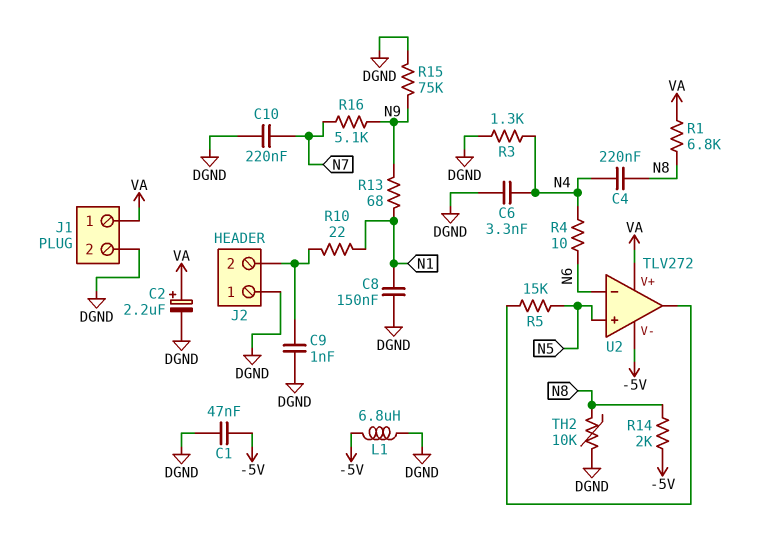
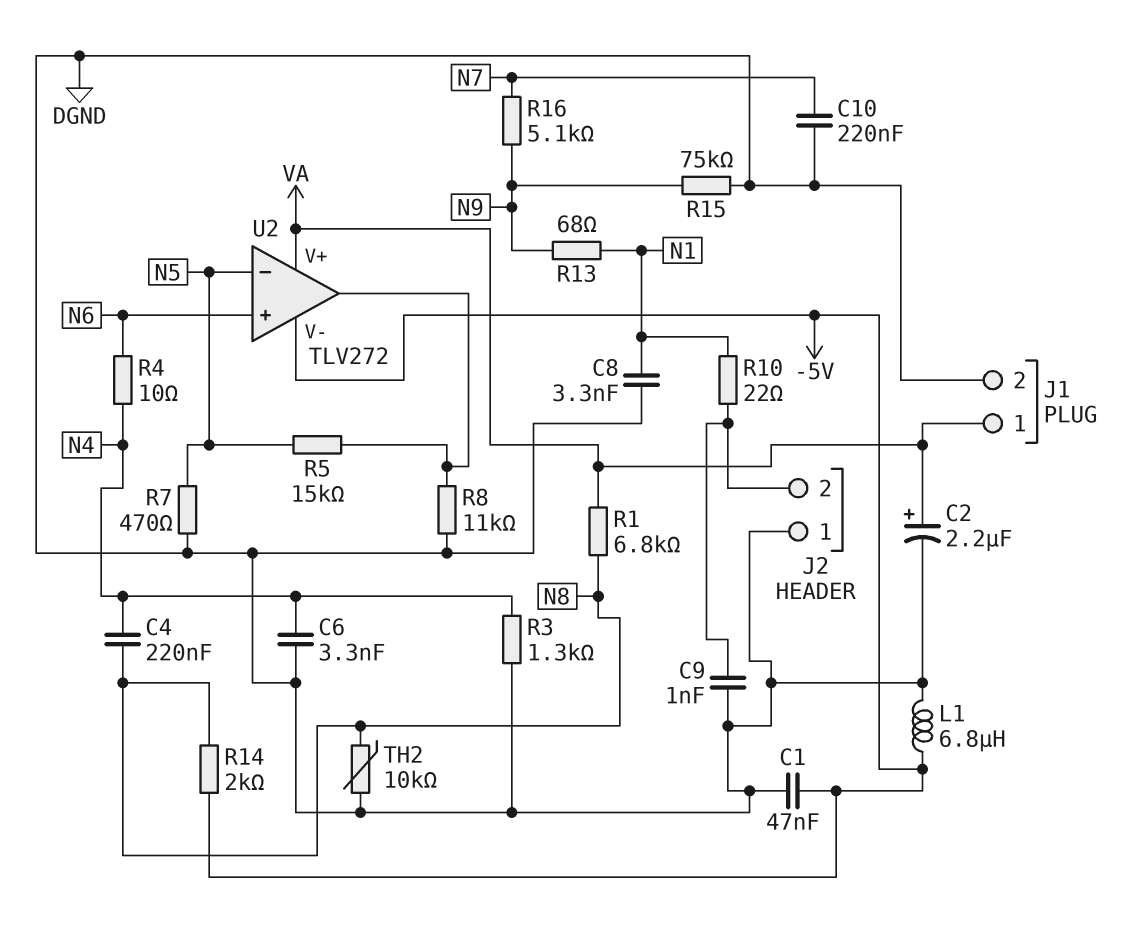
C8: 150nF (DGND, N1) -> 3.3nF (DGND, N1)
R7: none -> 470 (DGND, N5)
R8: none -> 11k (DGND, U2/out)
U2 pin in+: N5 -> N6
U2 pin in-: N6 -> N5

